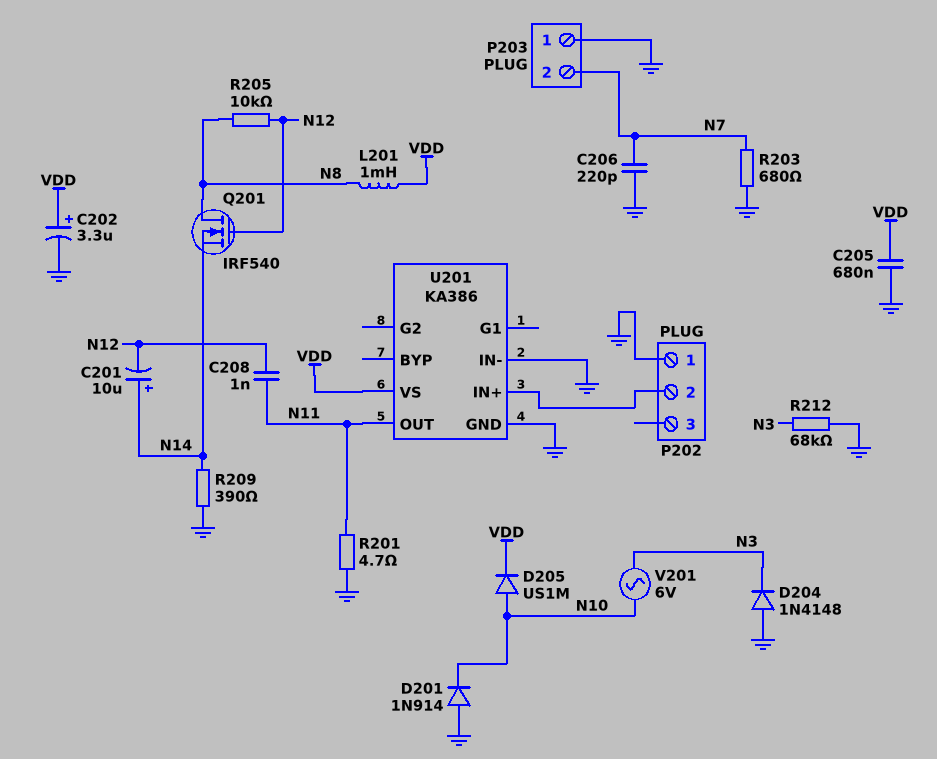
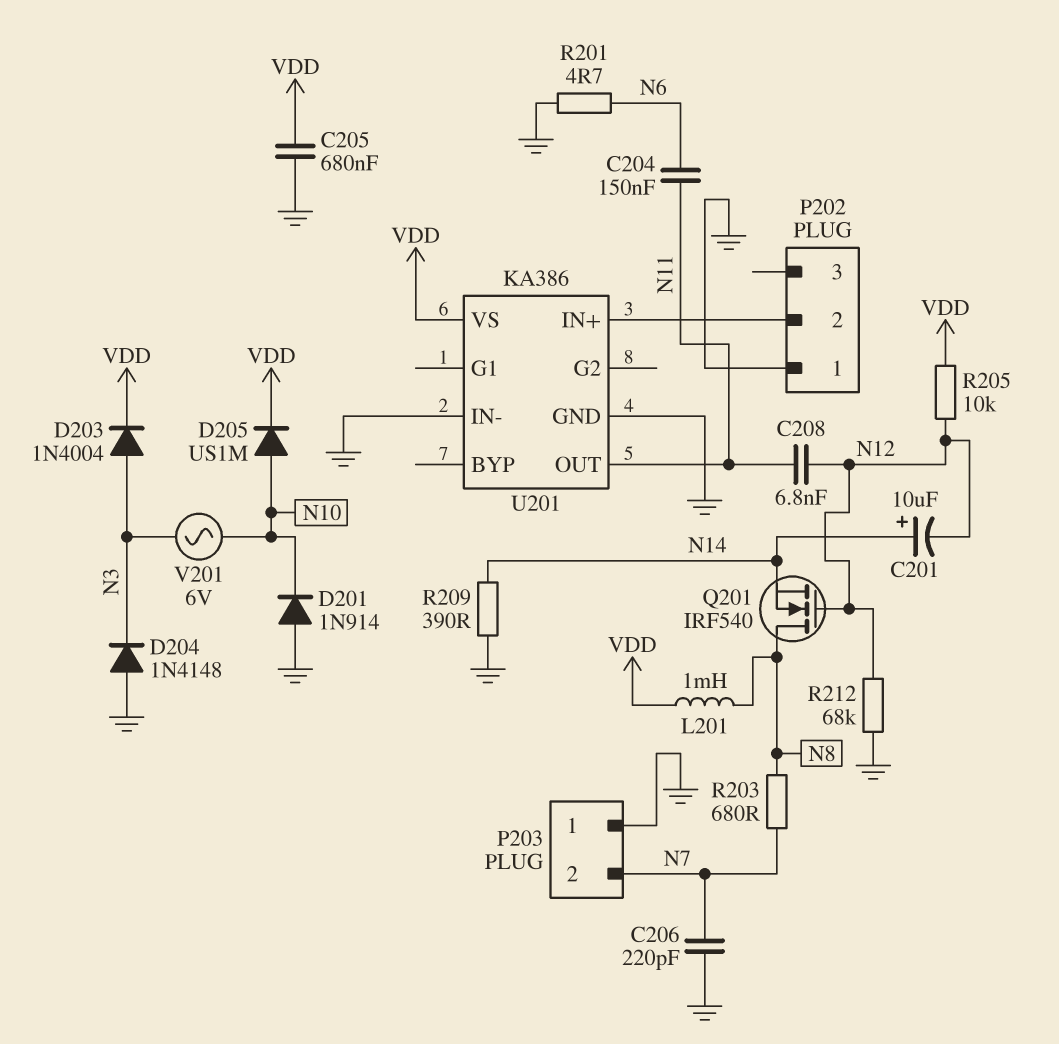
C202: 3.3uF (plus VDD, minus GND) -> none
C204: none -> 150nF (N6, N11)
C208: 1nF (N11, N12) -> 6.8nF (N11, N12)
D203: none -> diode 1N4004 (A N3, K VDD)
R201: 4.7 (GND, N11) -> 4.7 (GND, N6)
R203: 680 (GND, N7) -> 680 (N7, N8)
R205: 10k (N8, N12) -> 10k (N12, VDD)
R212: 68k (GND, N3) -> 68k (GND, N12)

